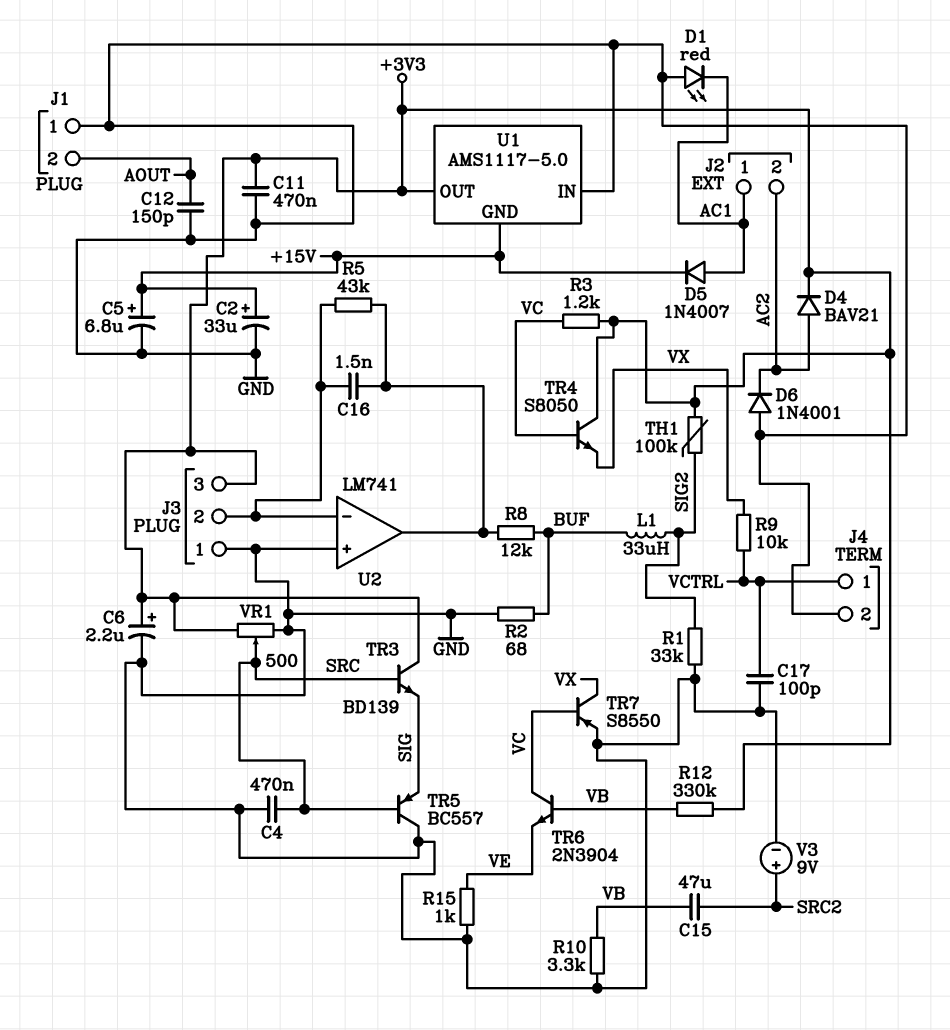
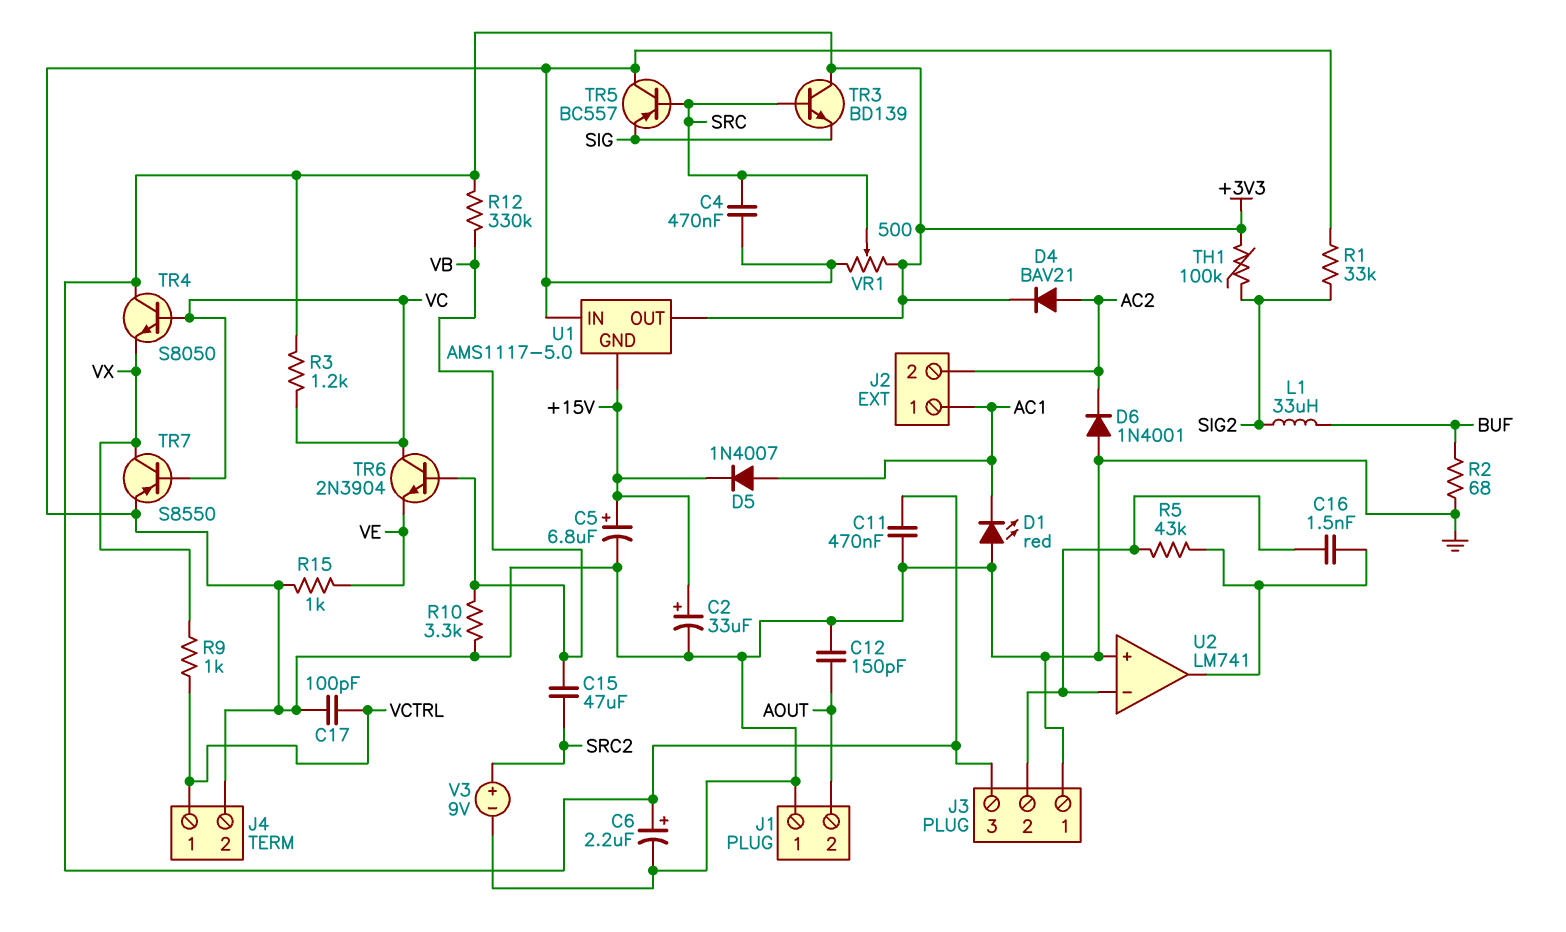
R8: 12k (BUF, U2/out) -> none
R9: 10k (VCTRL, VX) -> 1k (VCTRL, VX)

